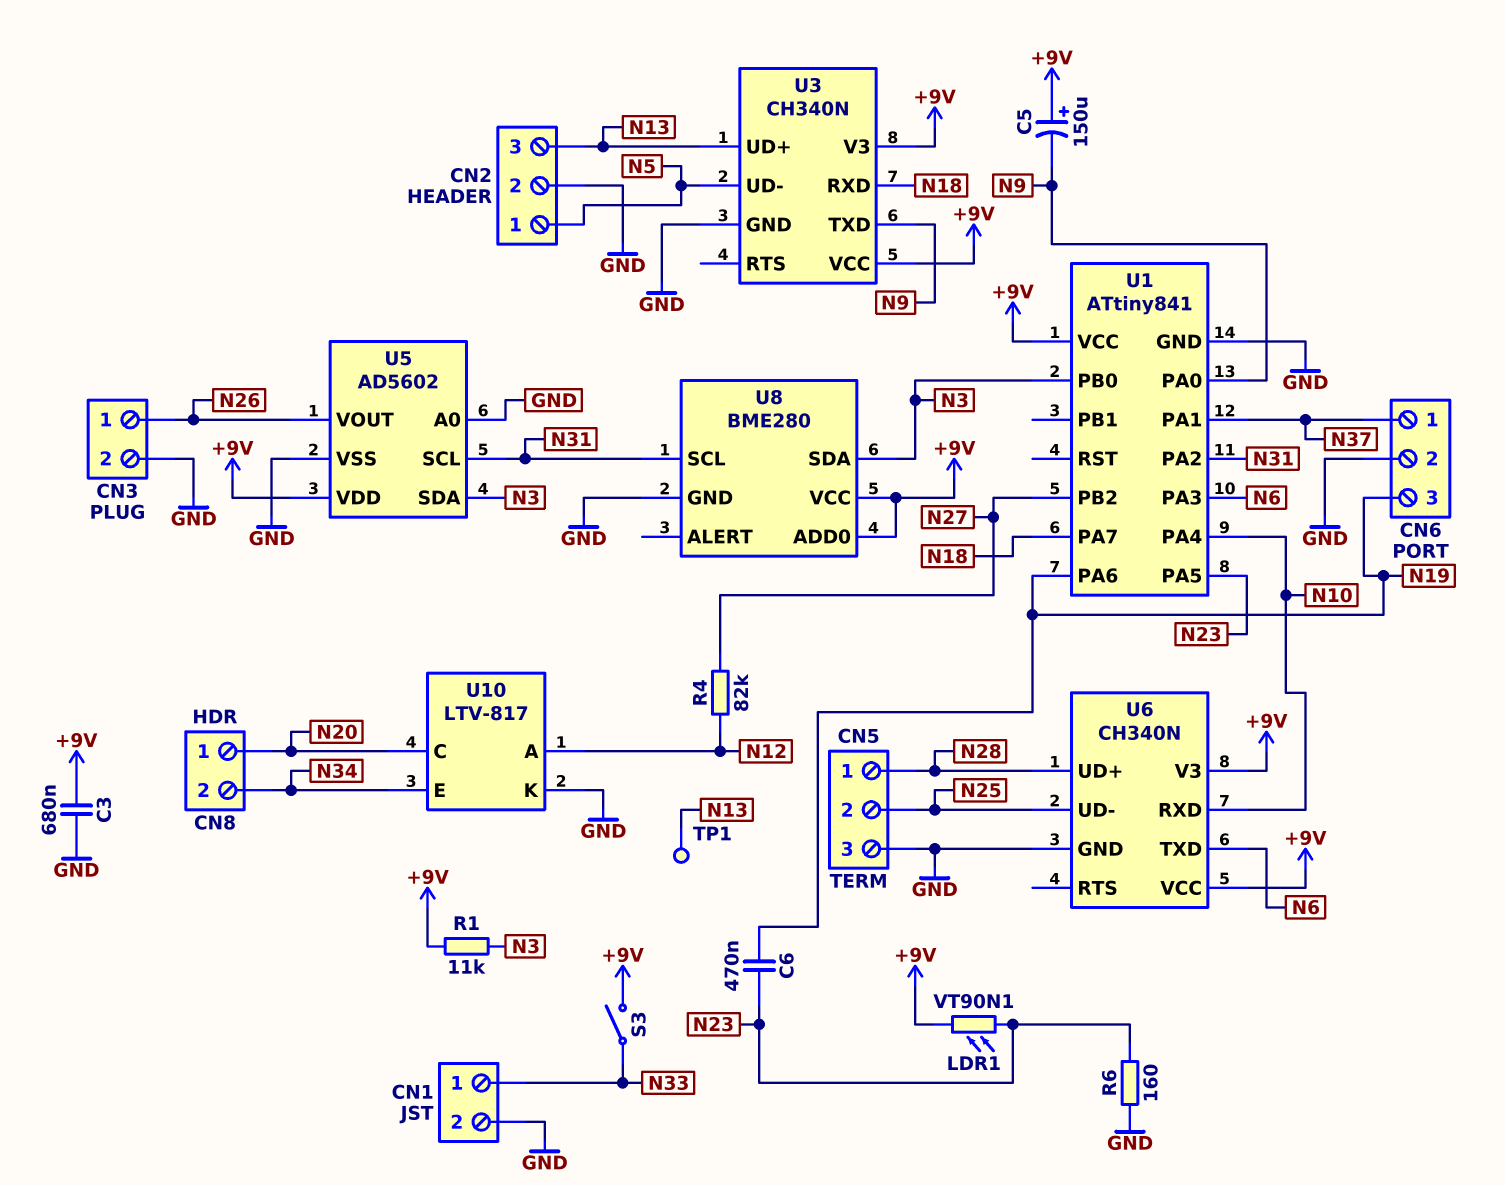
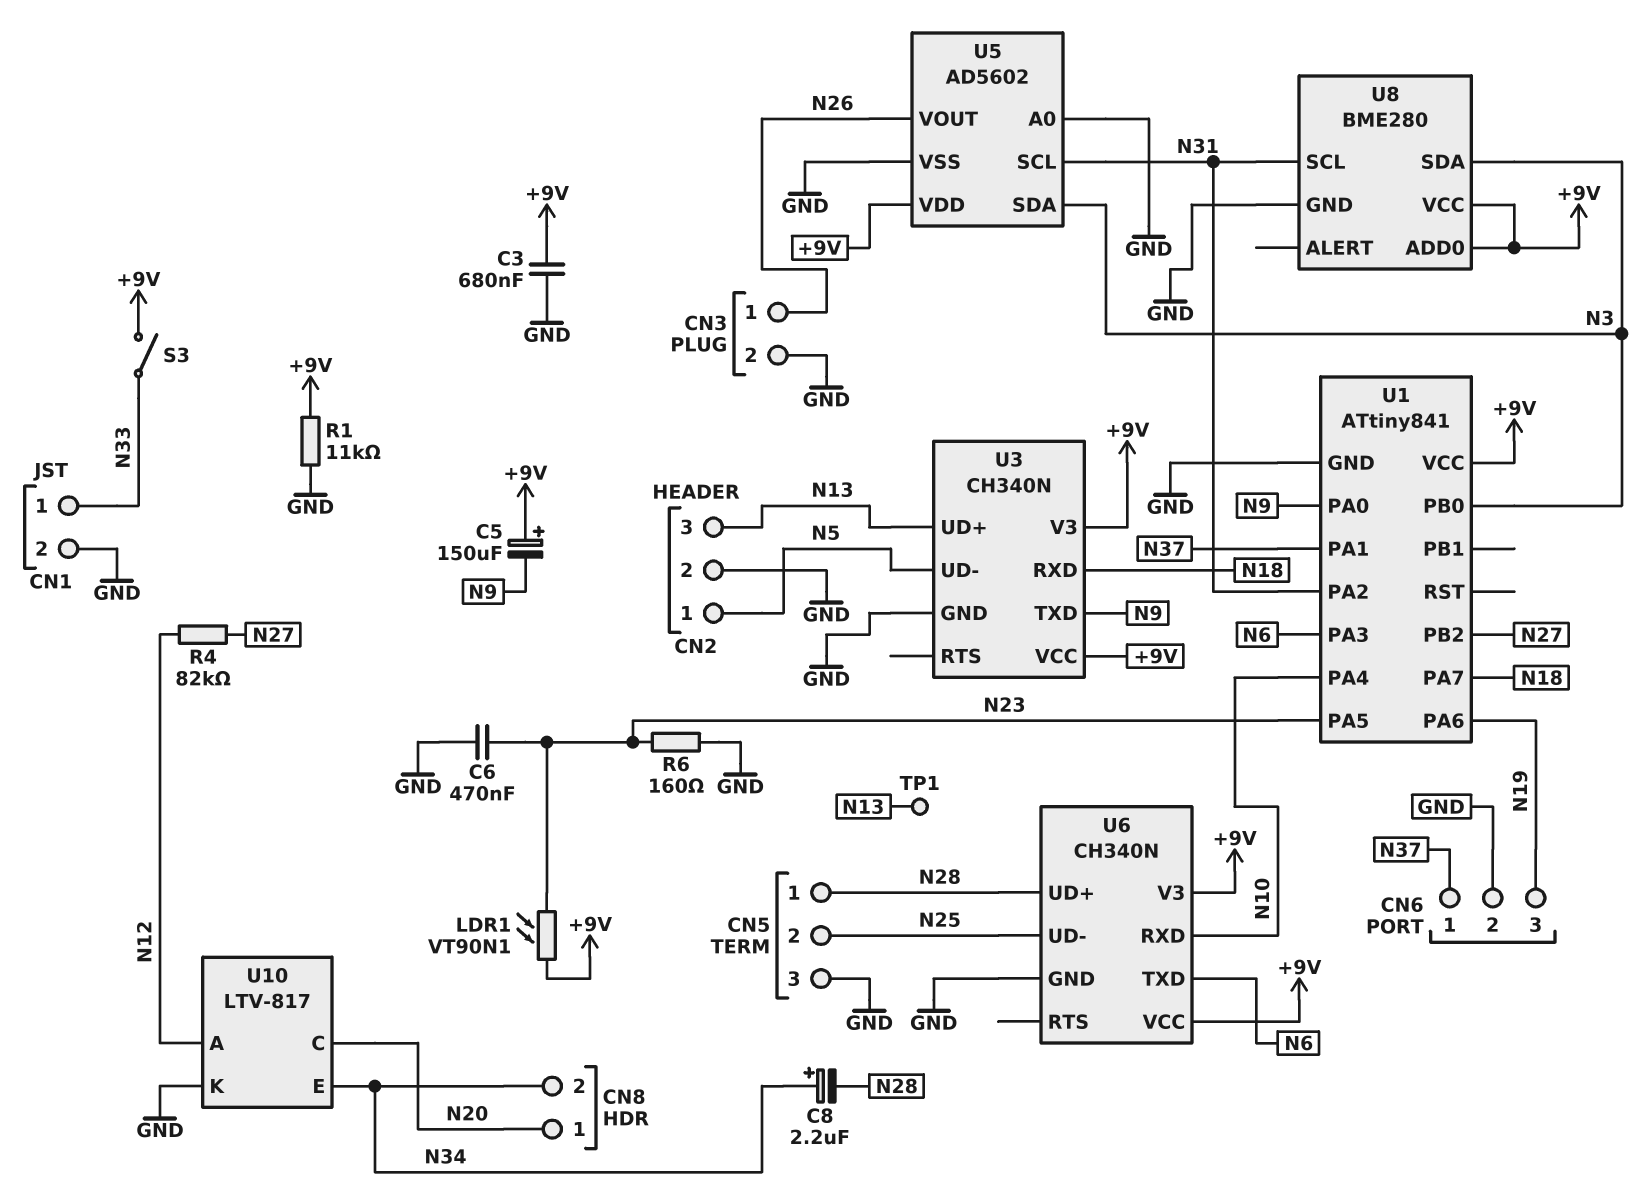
C6: 470nF (N19, N23) -> 470nF (GND, N23)
C8: none -> 2.2uF (plus N34, minus N28)
R1: 11k (+9V, N3) -> 11k (+9V, GND)

